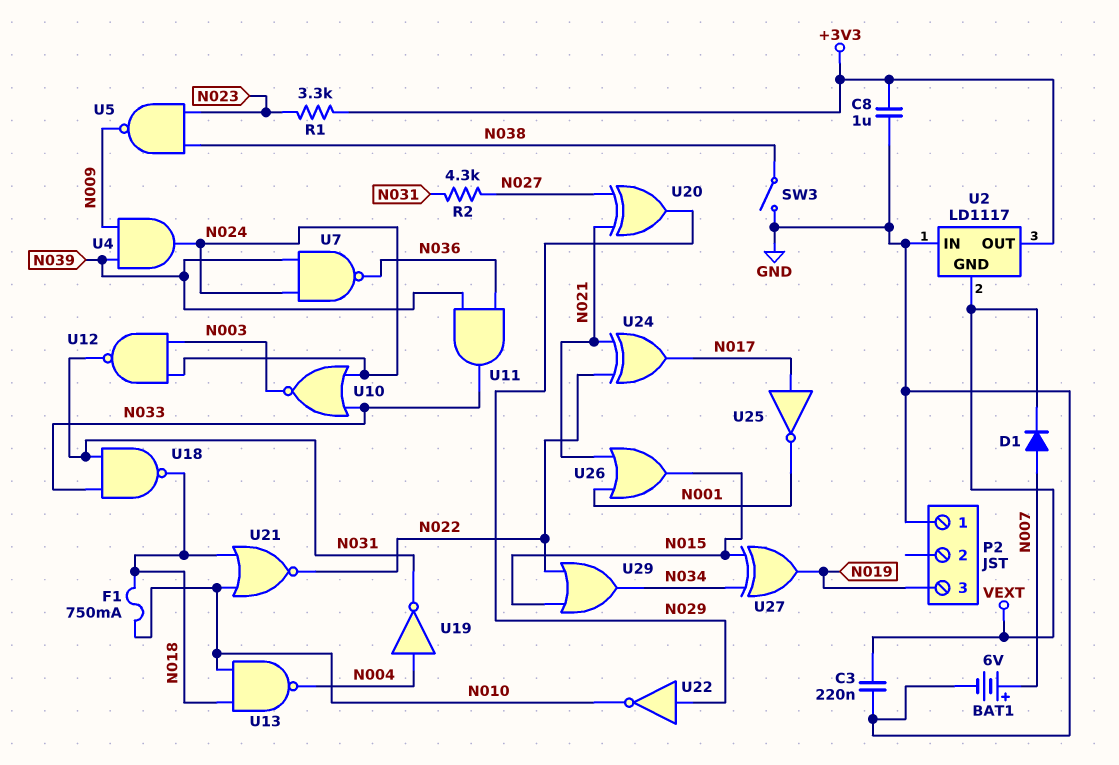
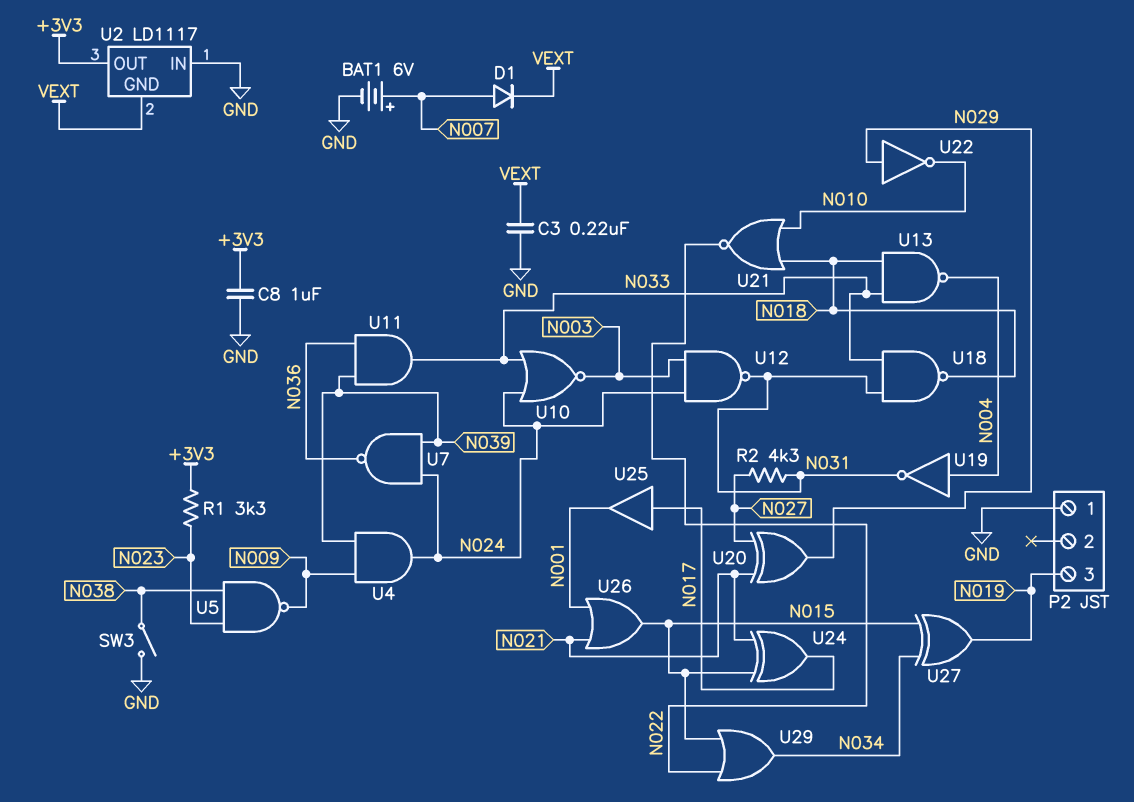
F1: 750mA (N010, N018) -> none
U13: NAND (in N010, in N018, out N004) -> NAND (in N018, in N033, out N004)
U24: XOR (in N021, in N022, out N017) -> XOR (in N015, in N021, out N017)
U25: NOT (in N017, out N001) -> buffer (in N017, out N001)

